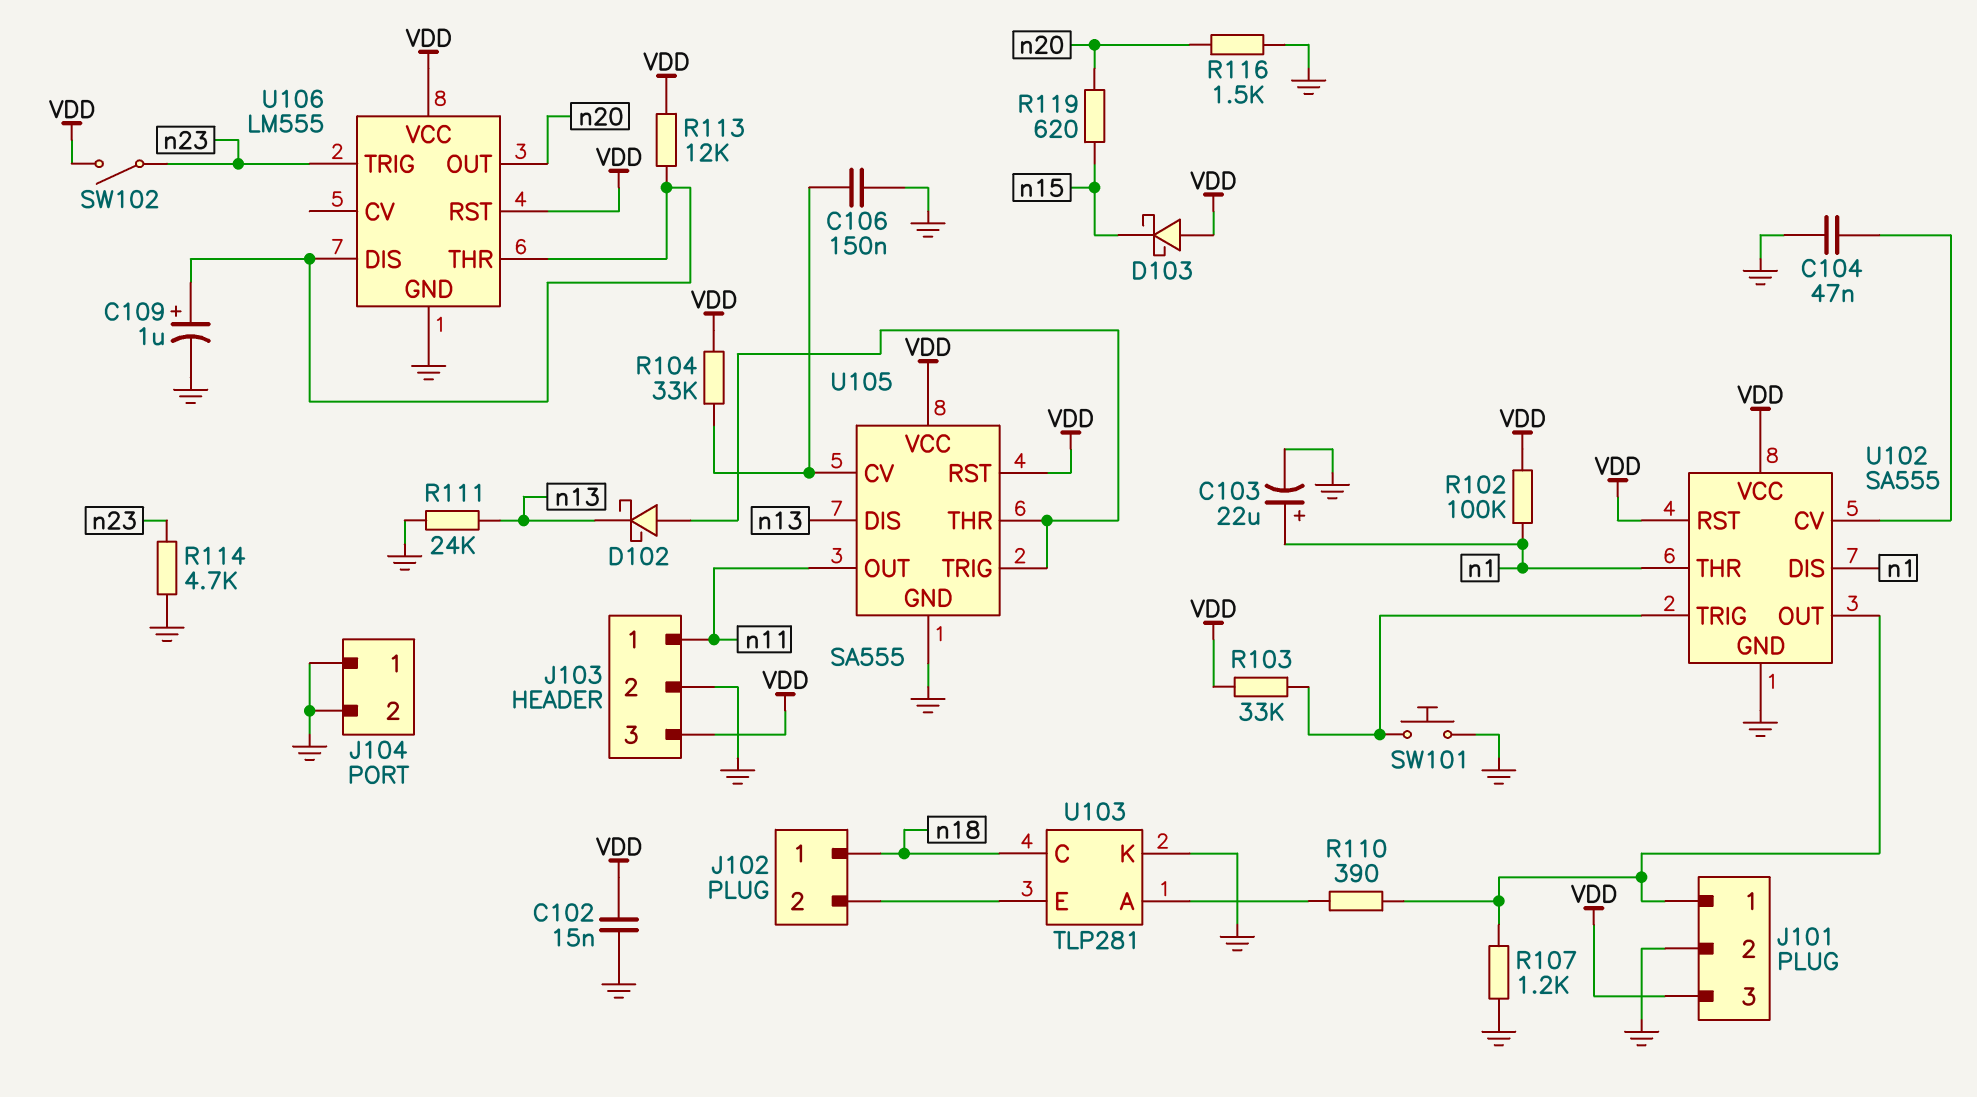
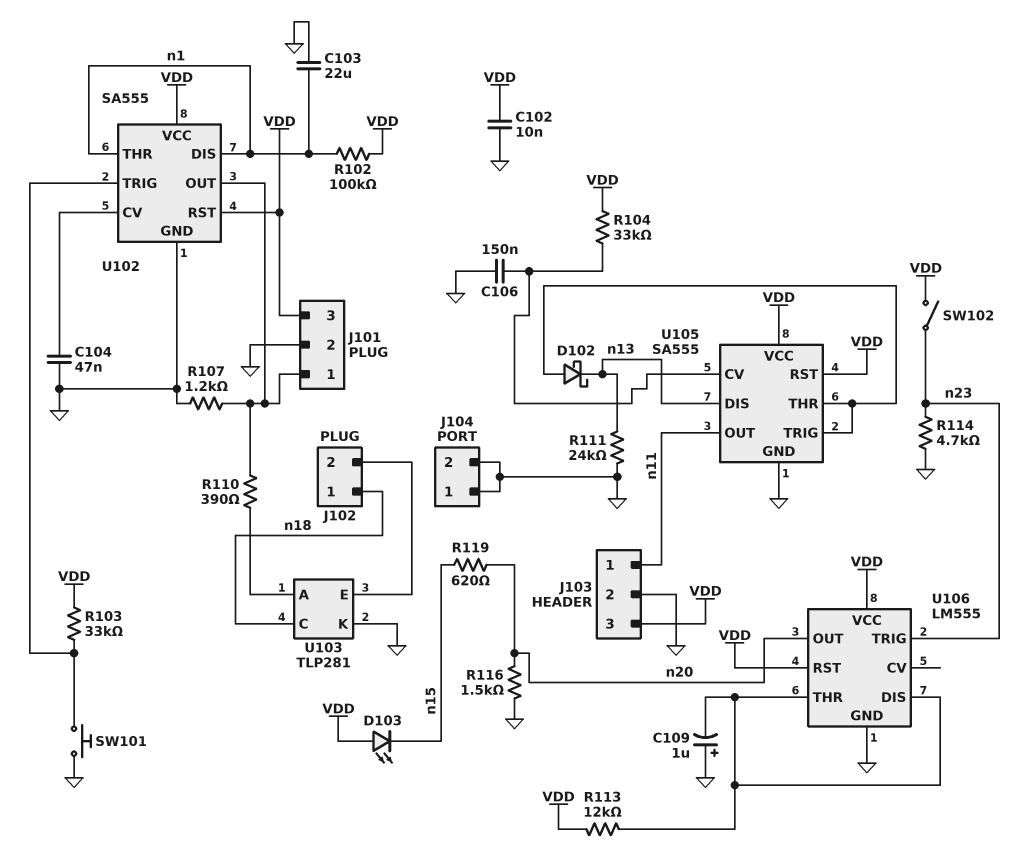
C102: 15nF (GND, VDD) -> 10nF (GND, VDD)
C103: 22uF (plus n1, minus GND) -> 22uF (GND, n1)
C109: 1uF (plus U106/DIS, minus GND) -> 1uF (plus GND, minus U106/DIS)
D103: schottky (A VDD, K n15) -> LED (A VDD, K n15)

